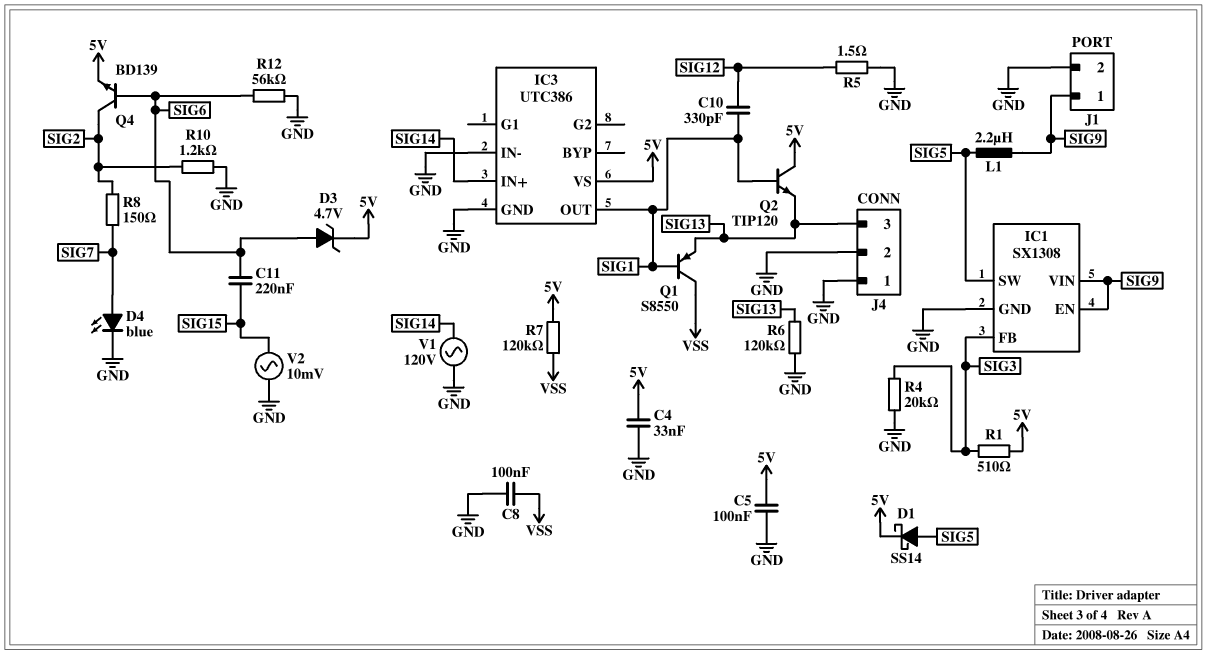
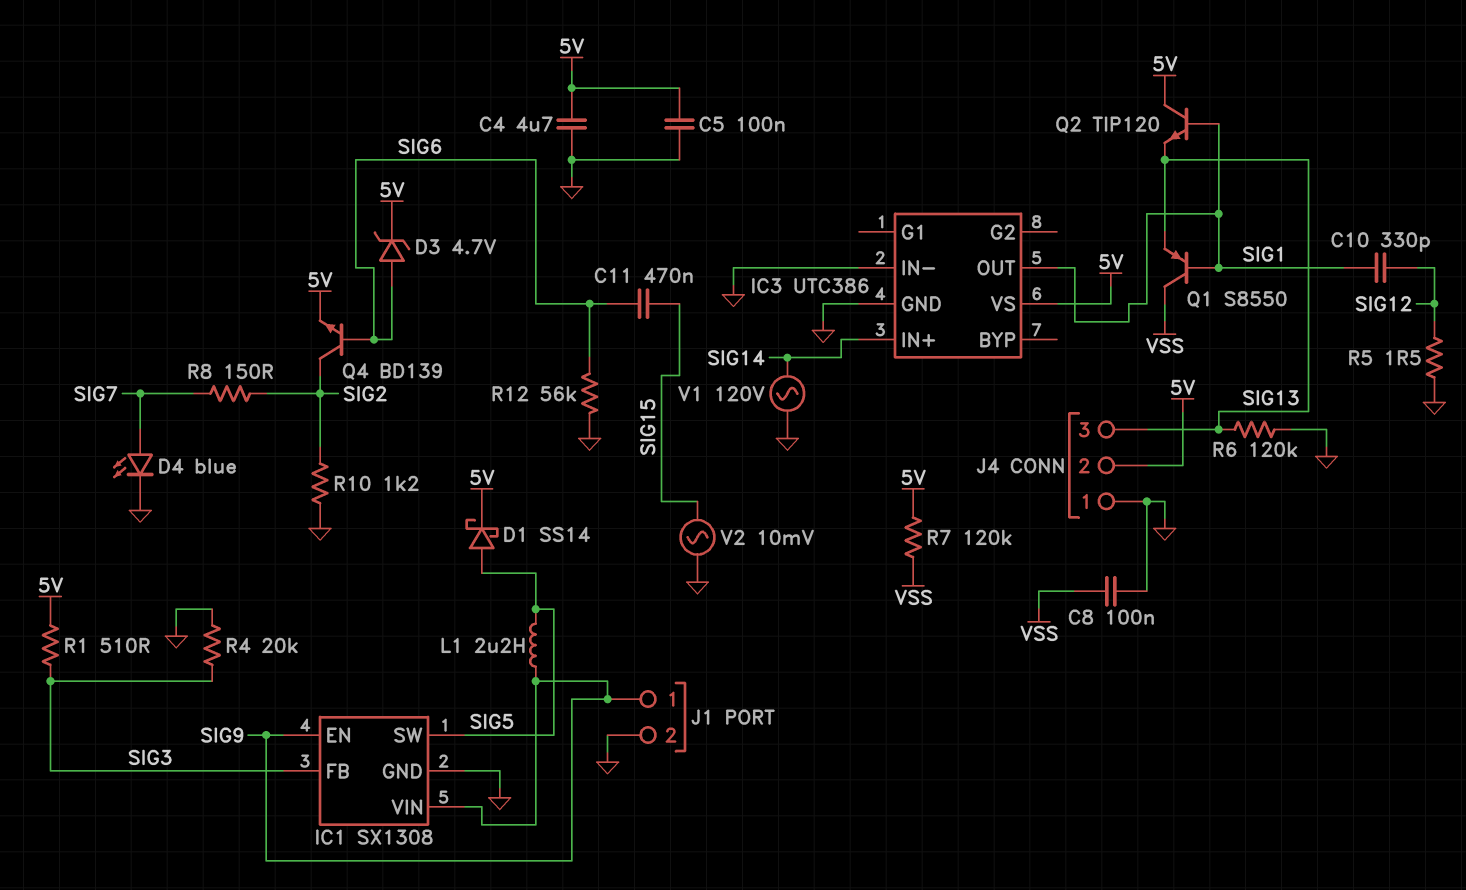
C4: 33nF (5V, GND) -> 4.7uF (5V, GND)
C11: 220nF (SIG6, SIG15) -> 470nF (SIG6, SIG15)
J4 pin 2: GND -> 5V

